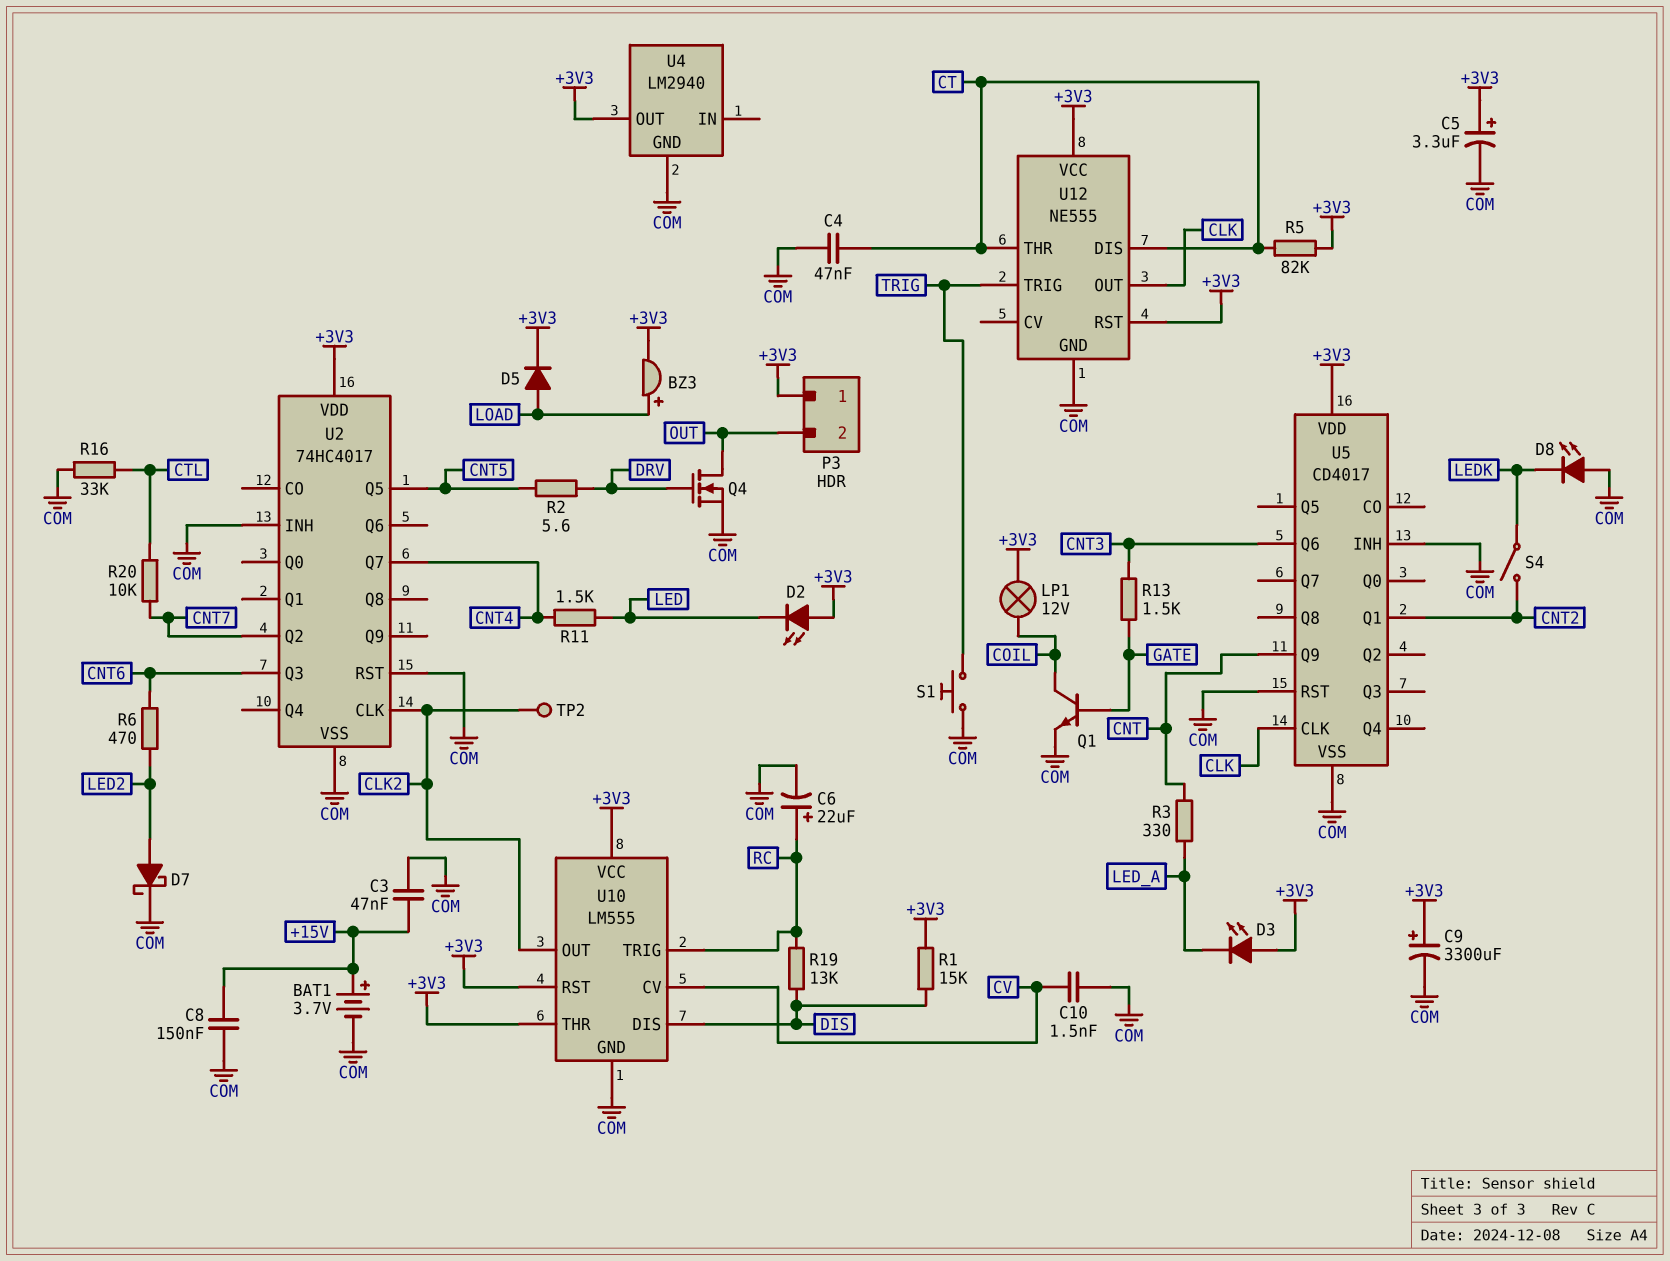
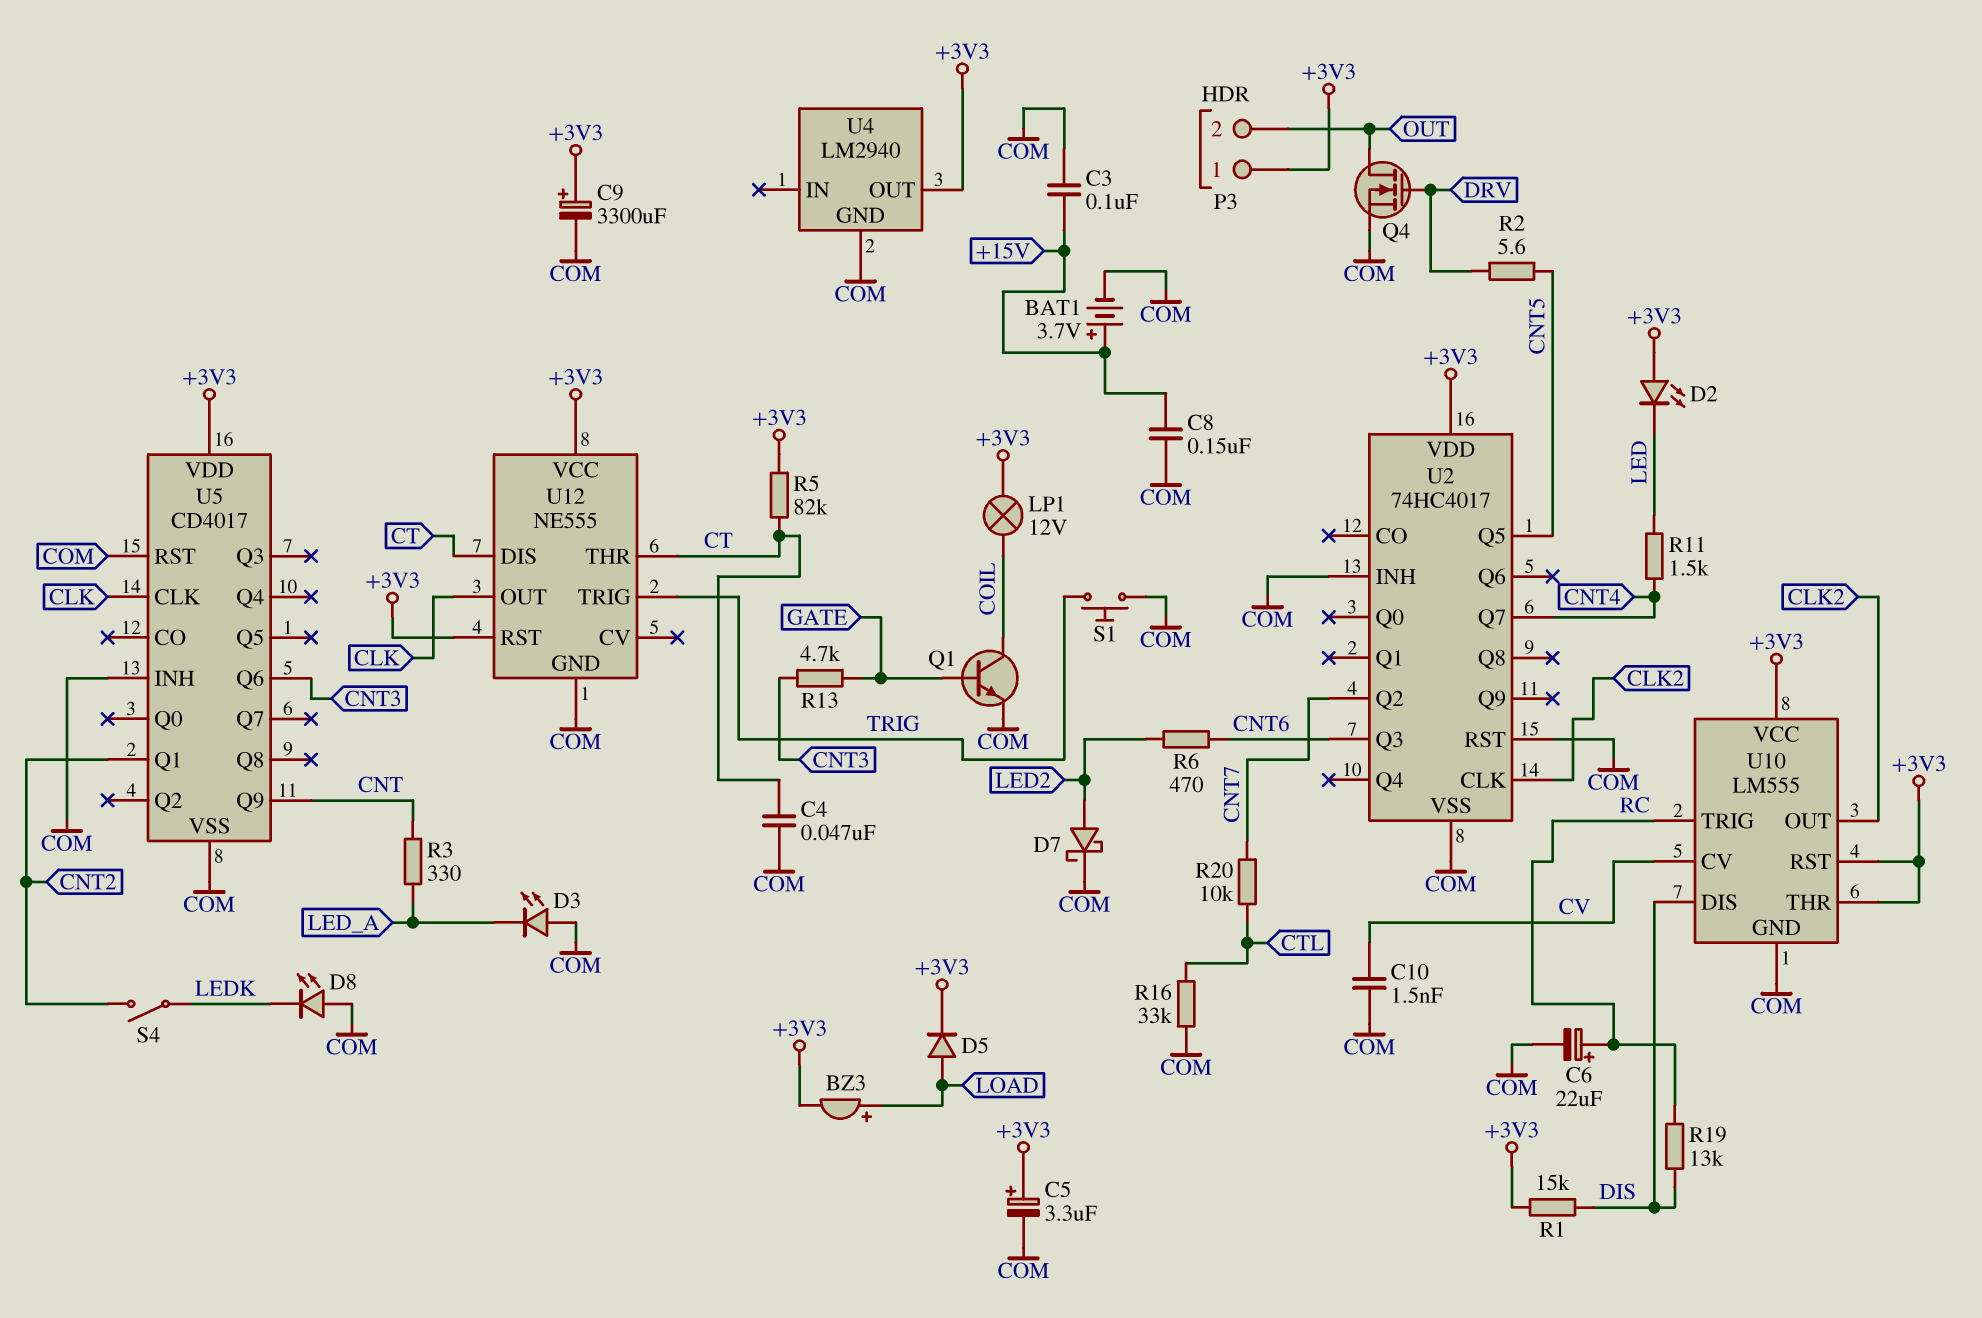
C3: 47nF (+15V, COM) -> 100nF (+15V, COM)
D3: LED (A +3V3, K LED_A) -> LED (A COM, K LED_A)
R13: 1.5k (CNT3, GATE) -> 4.7k (CNT3, GATE)
TP2: test point (CLK2) -> none

